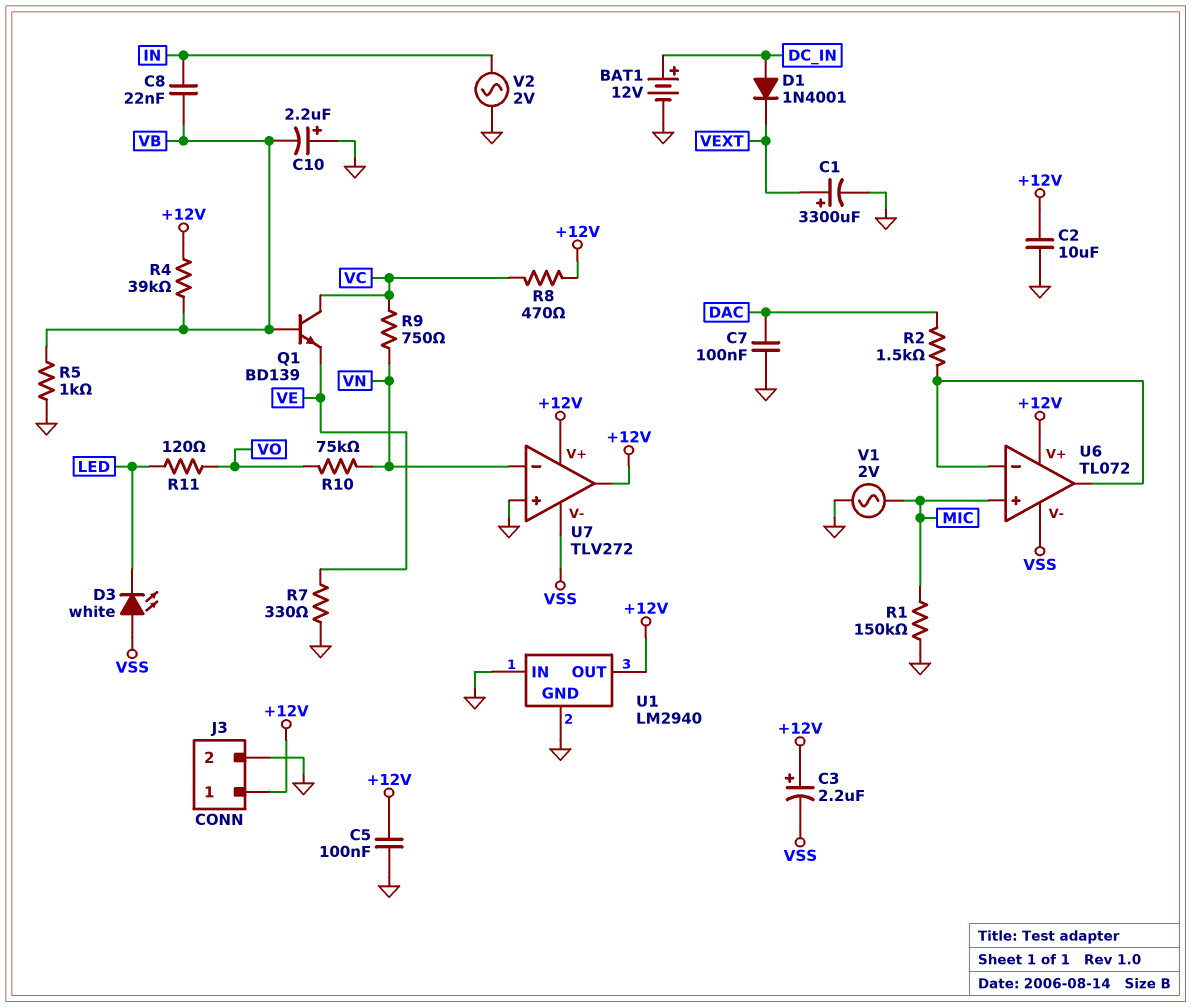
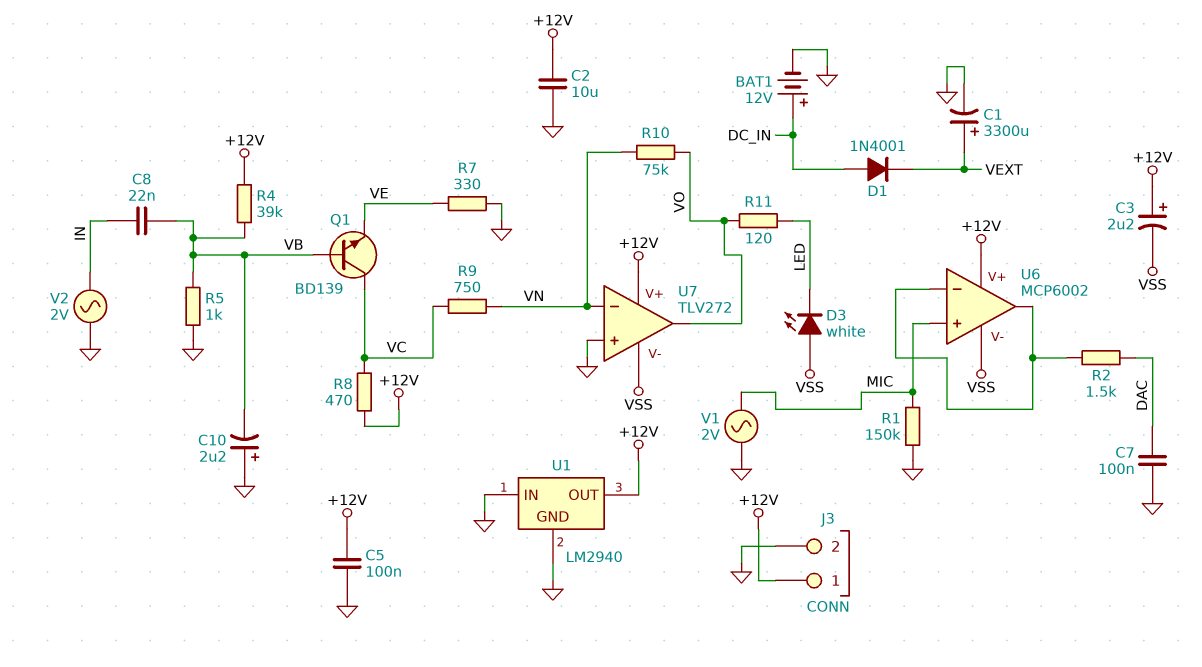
U6: TL072 -> MCP6002
U7 pin out: +12V -> VO

